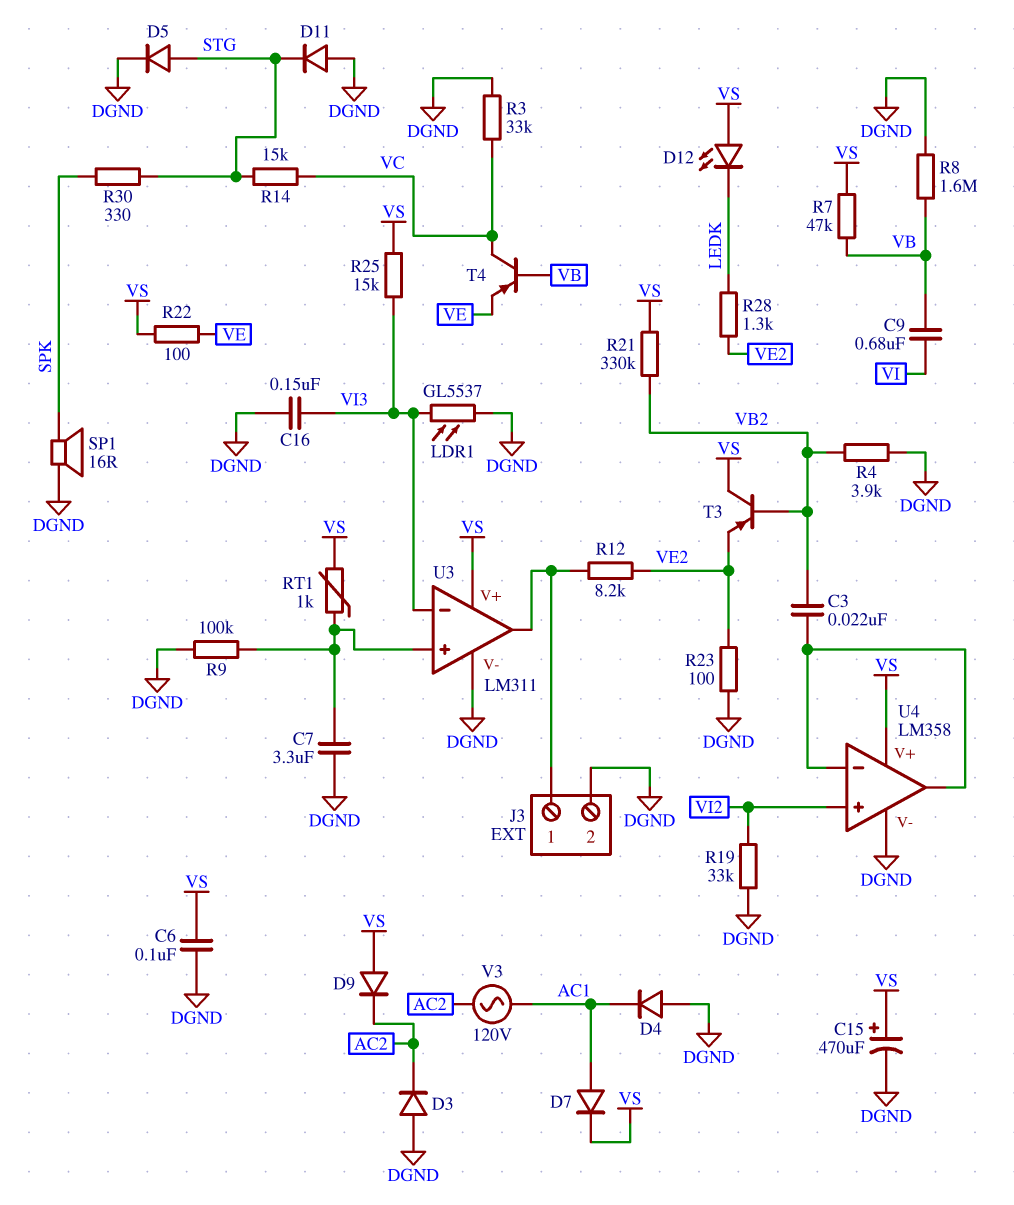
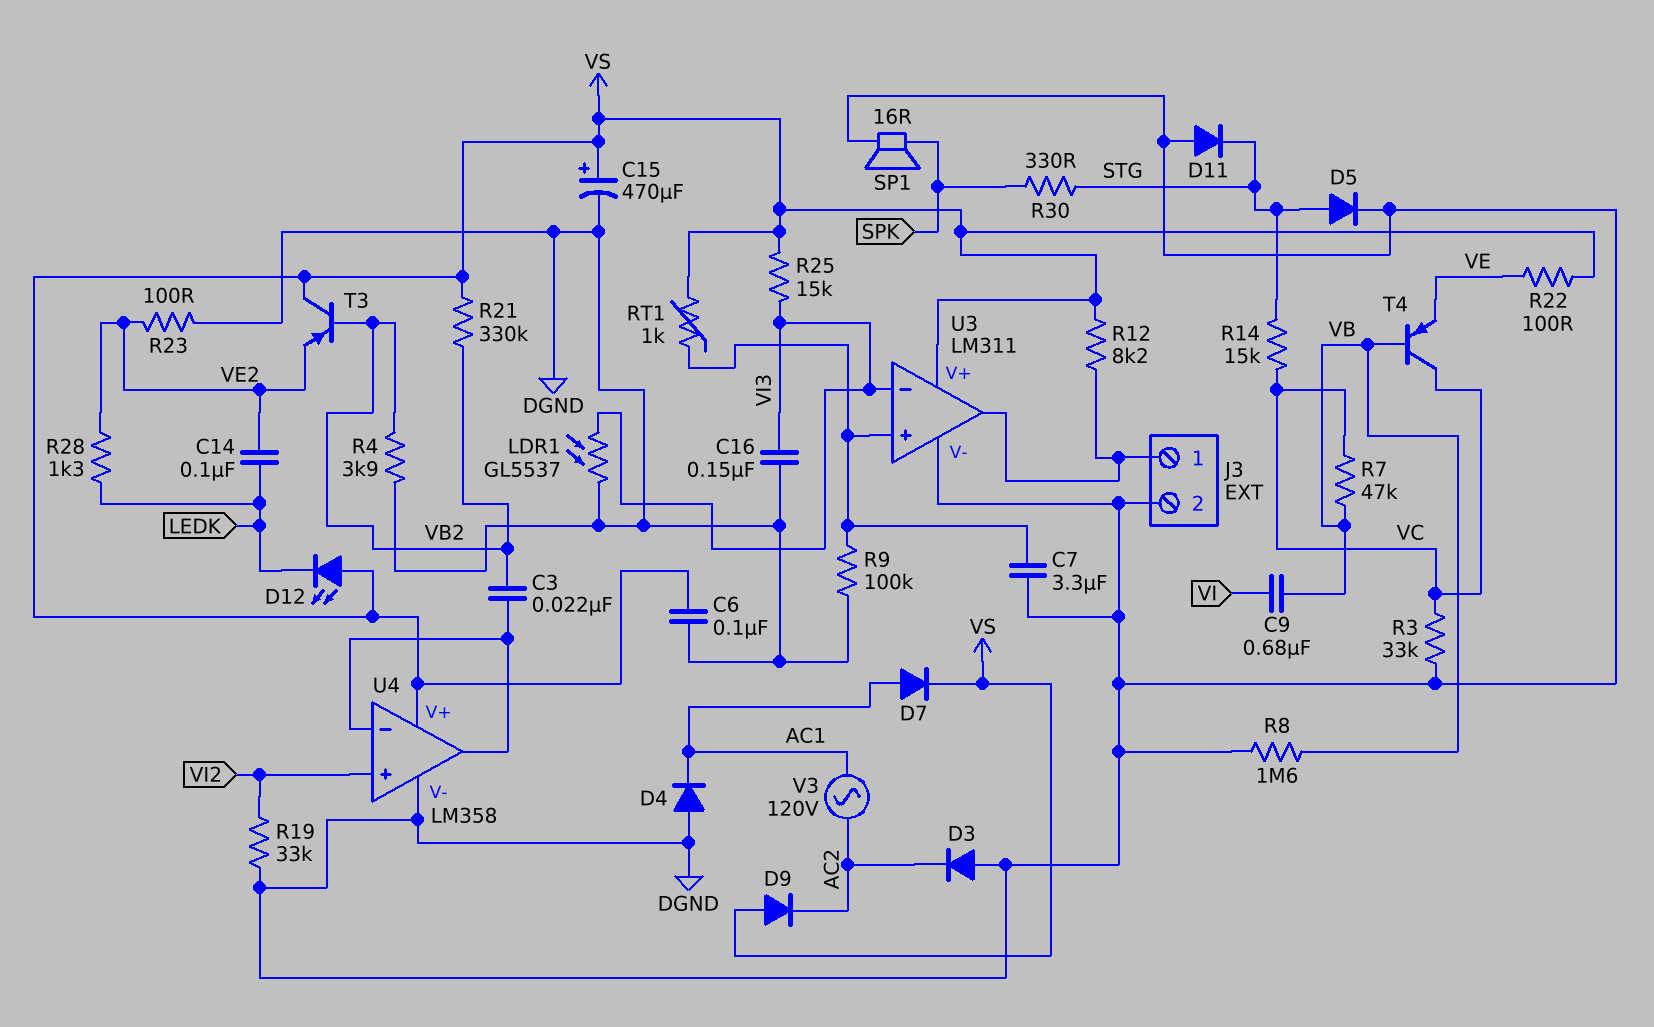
C14: none -> 100nF (LEDK, VE2)
R7: 47k (VB, VS) -> 47k (VB, VC)
R12: 8.2k (J3/1, VE2) -> 8.2k (J3/1, VS)

